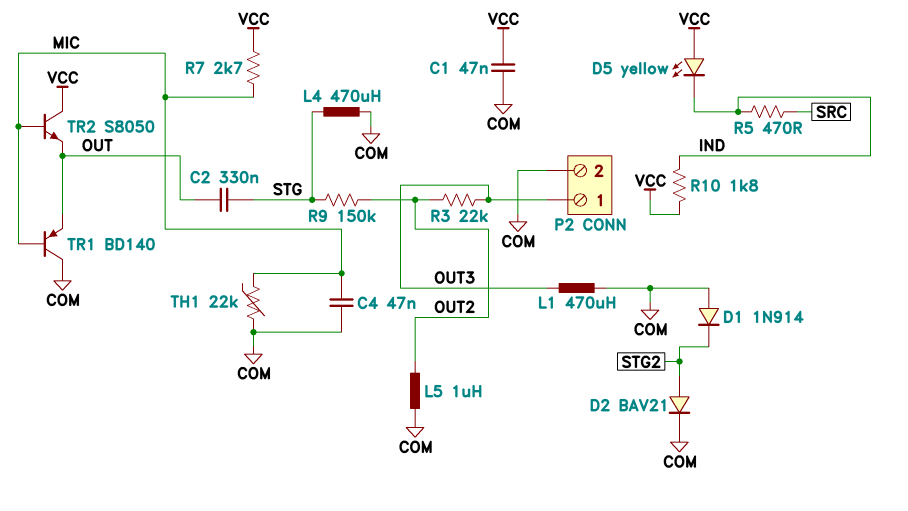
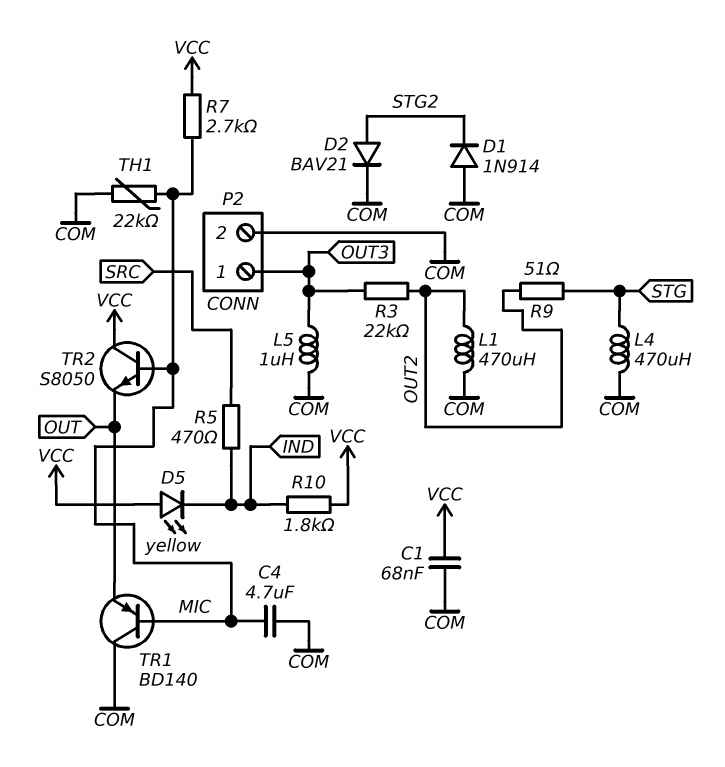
C1: 47nF (COM, VCC) -> 68nF (COM, VCC)
C2: 330nF (OUT, STG) -> none
C4: 47nF (COM, MIC) -> 4.7uF (COM, MIC)
L1: 470uH (COM, OUT3) -> 470uH (COM, OUT2)
L5: 1uH (COM, OUT2) -> 1uH (COM, OUT3)
R9: 150k (OUT2, STG) -> 51 (OUT2, STG)

